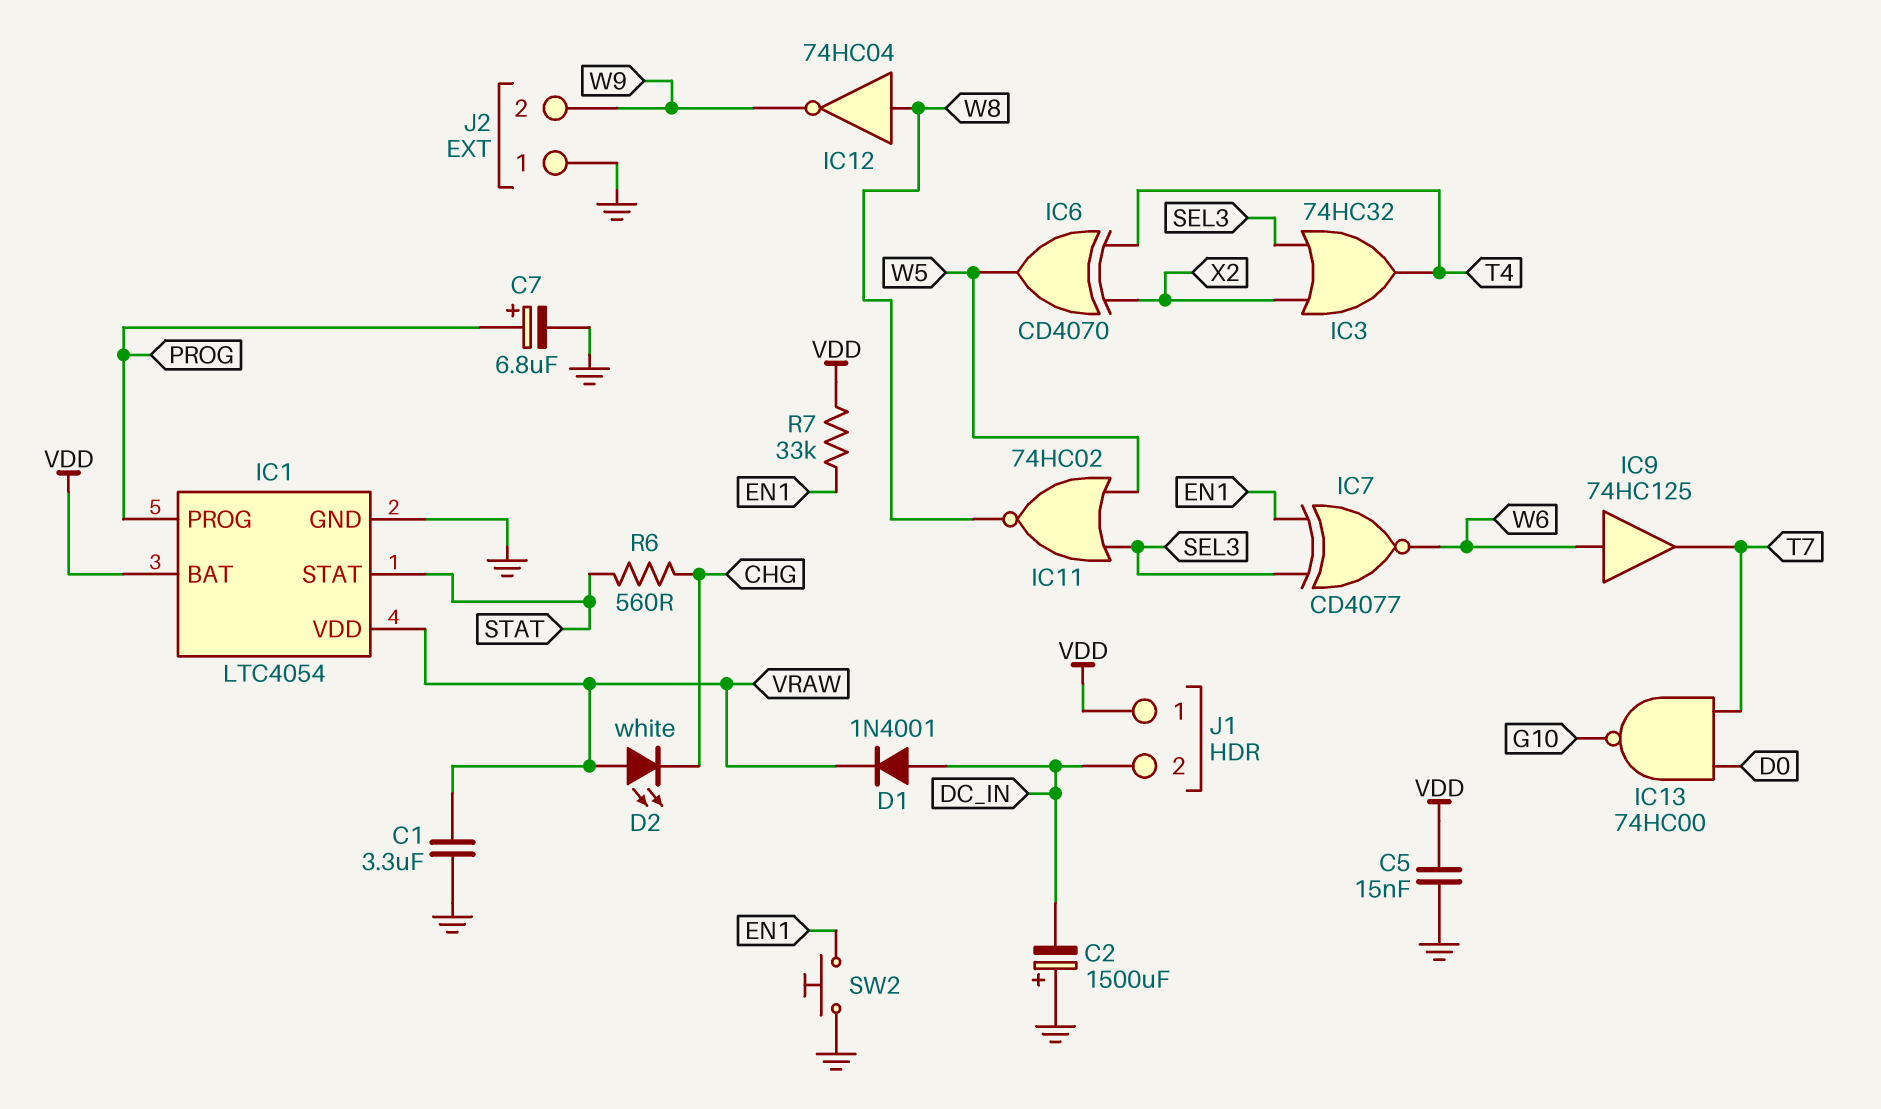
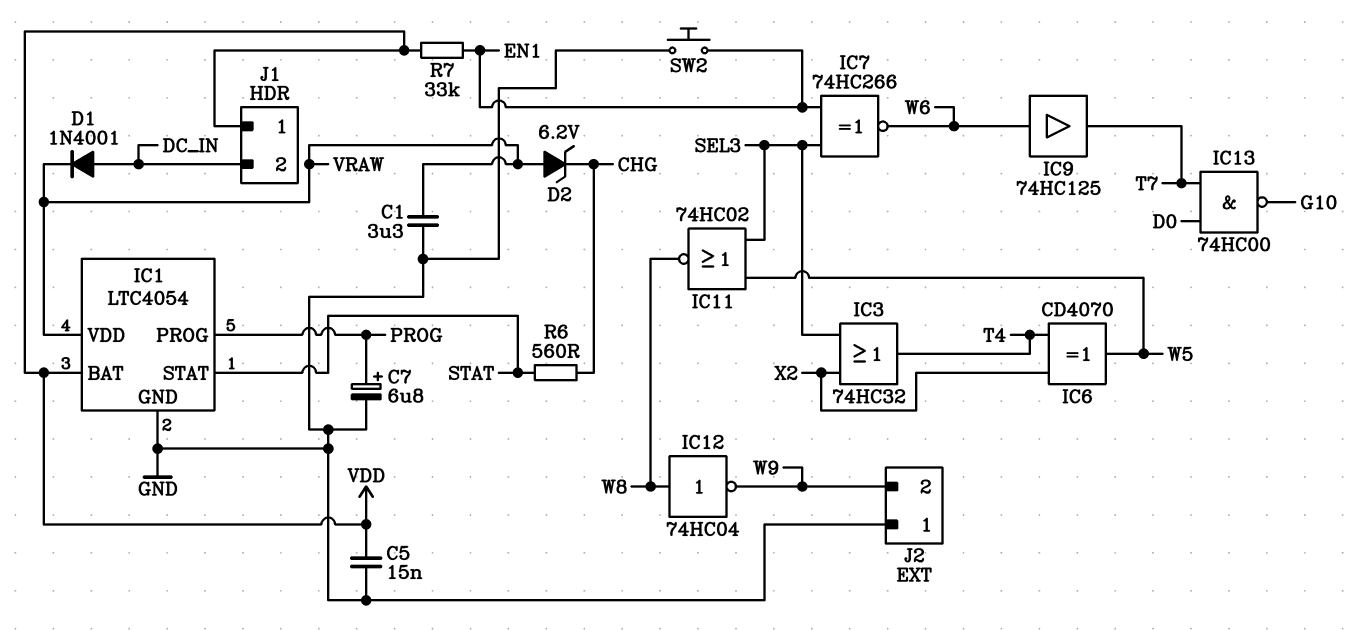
C2: 1500uF (plus GND, minus DC_IN) -> none
D2: LED white (A VRAW, K CHG) -> zener 6.2V (A VRAW, K CHG)
IC7: XNOR CD4077 (in EN1, in SEL3, out W6) -> XNOR 74HC266 (in EN1, in SEL3, out W6)

